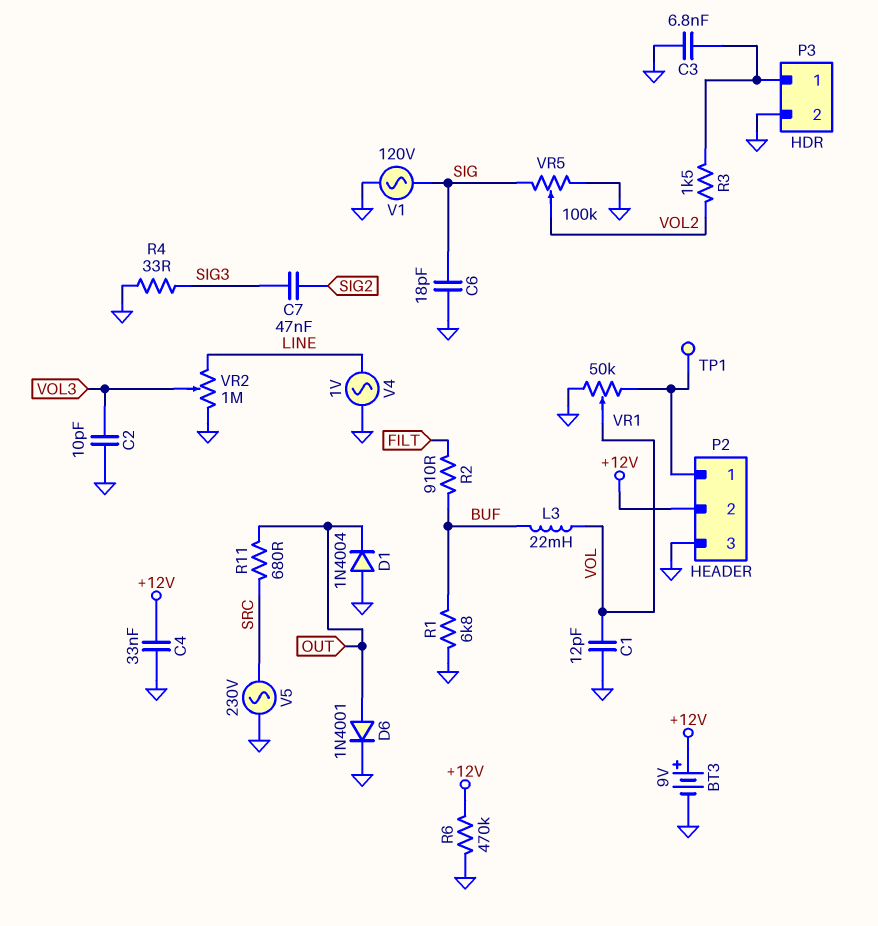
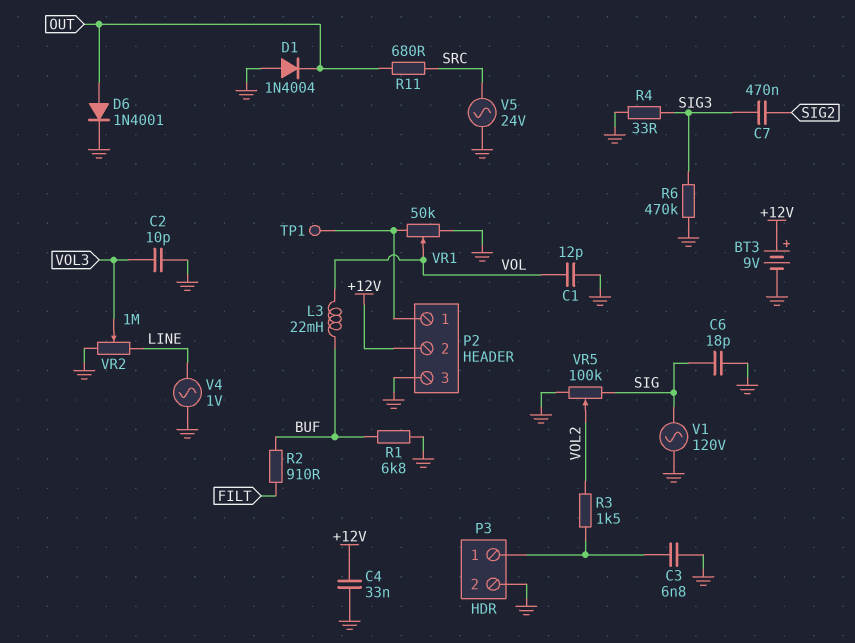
C7: 47nF (SIG2, SIG3) -> 470nF (SIG2, SIG3)
R6: 470k (+12V, GND) -> 470k (GND, SIG3)
V5: AC 230V (GND, SRC) -> AC 24V (GND, SRC)

